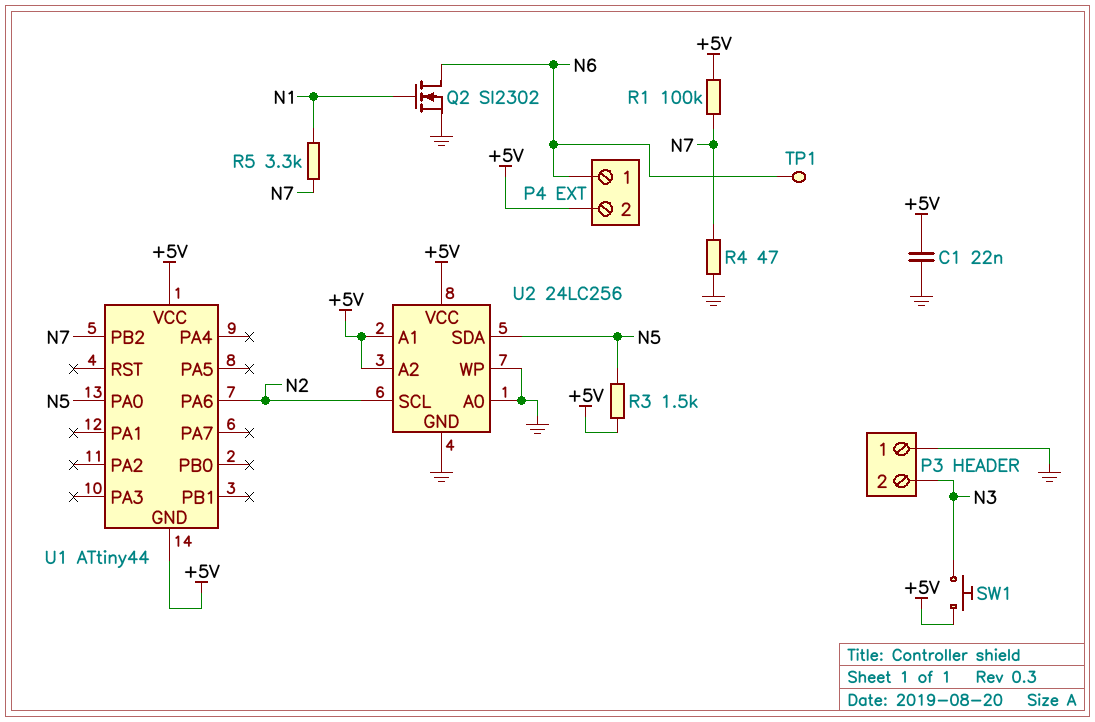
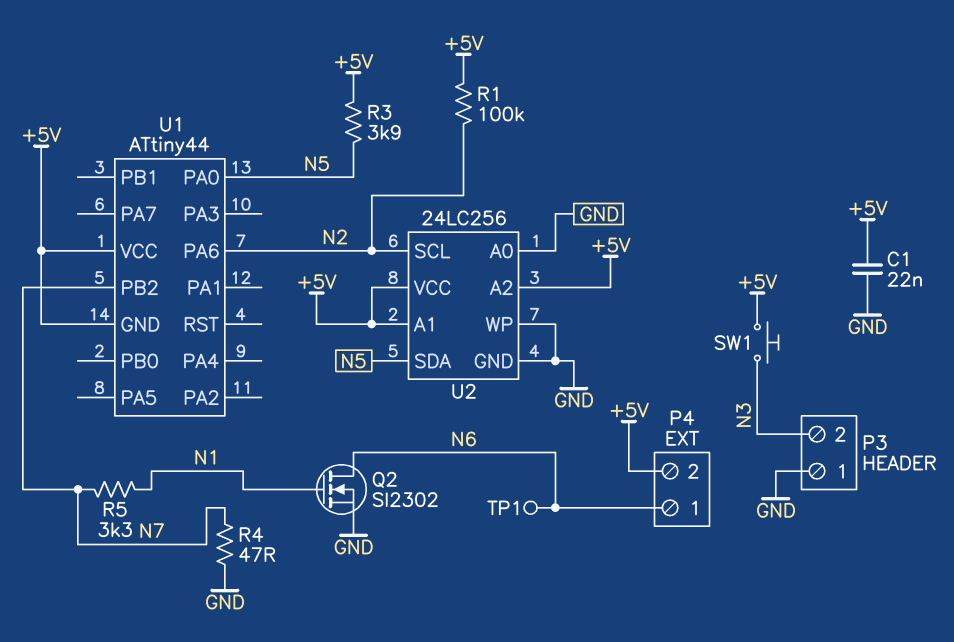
R1: 100k (+5V, N7) -> 100k (+5V, N2)
R3: 1.5k (+5V, N5) -> 3.9k (+5V, N5)

